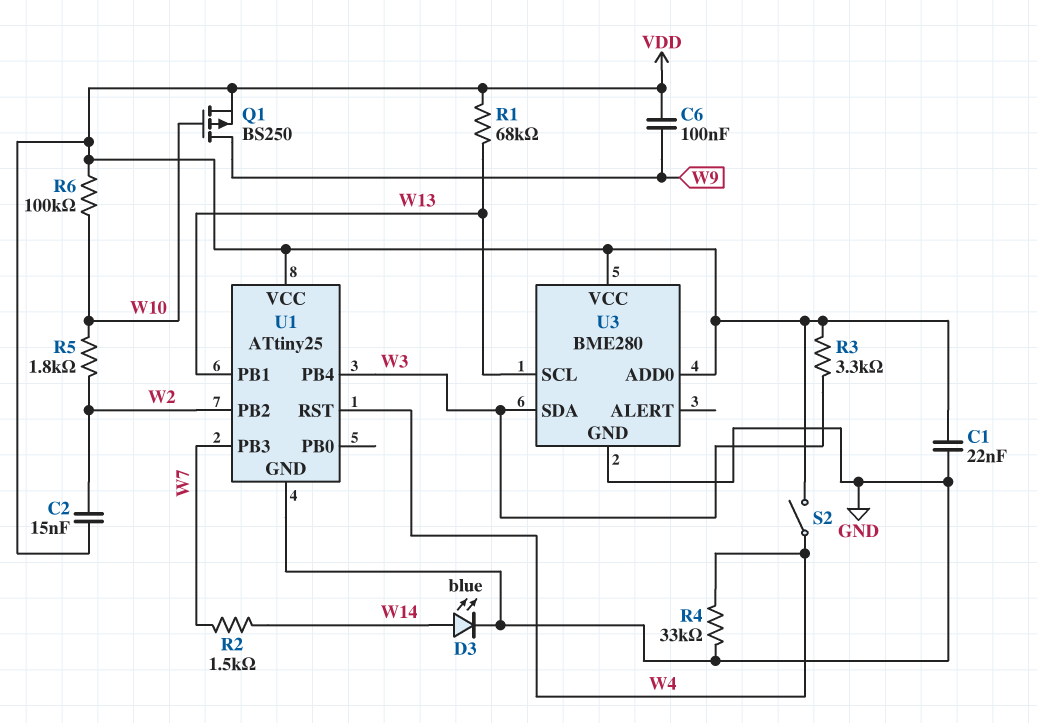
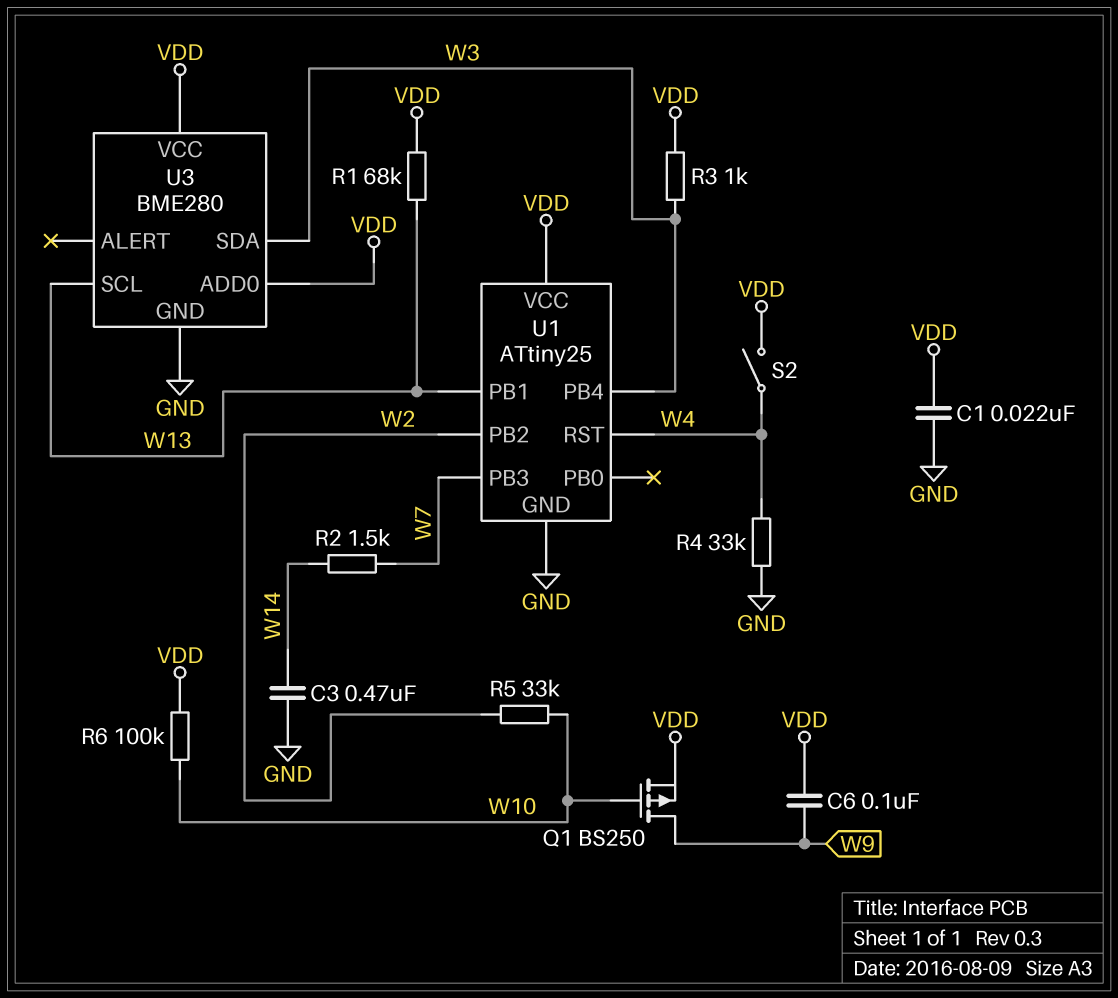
C2: 15nF (VDD, W2) -> none
C3: none -> 470nF (GND, W14)
D3: LED blue (A W14, K GND) -> none
R3: 3.3k (VDD, W3) -> 1k (VDD, W3)
R5: 1.8k (W2, W10) -> 33k (W2, W10)

